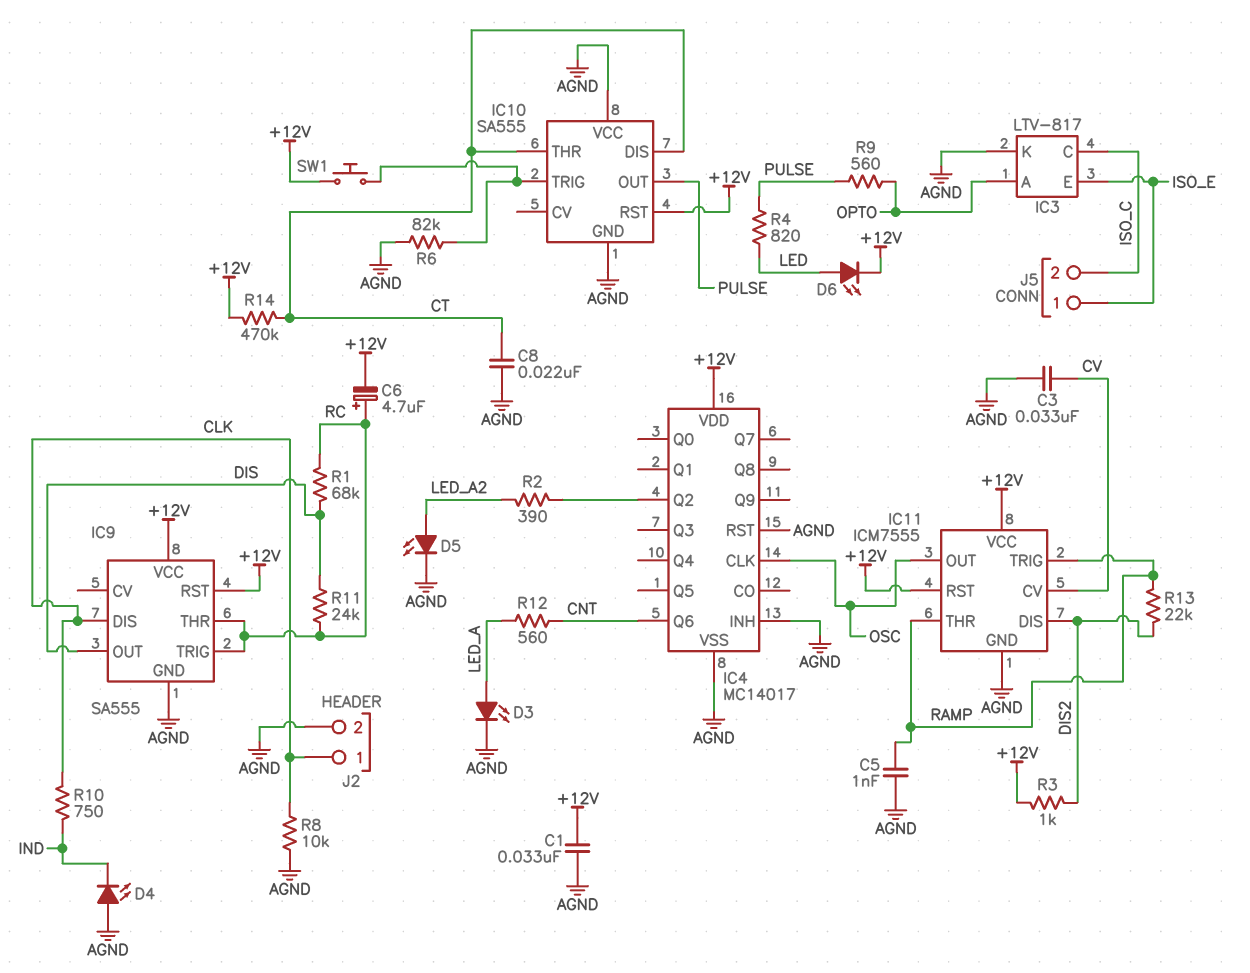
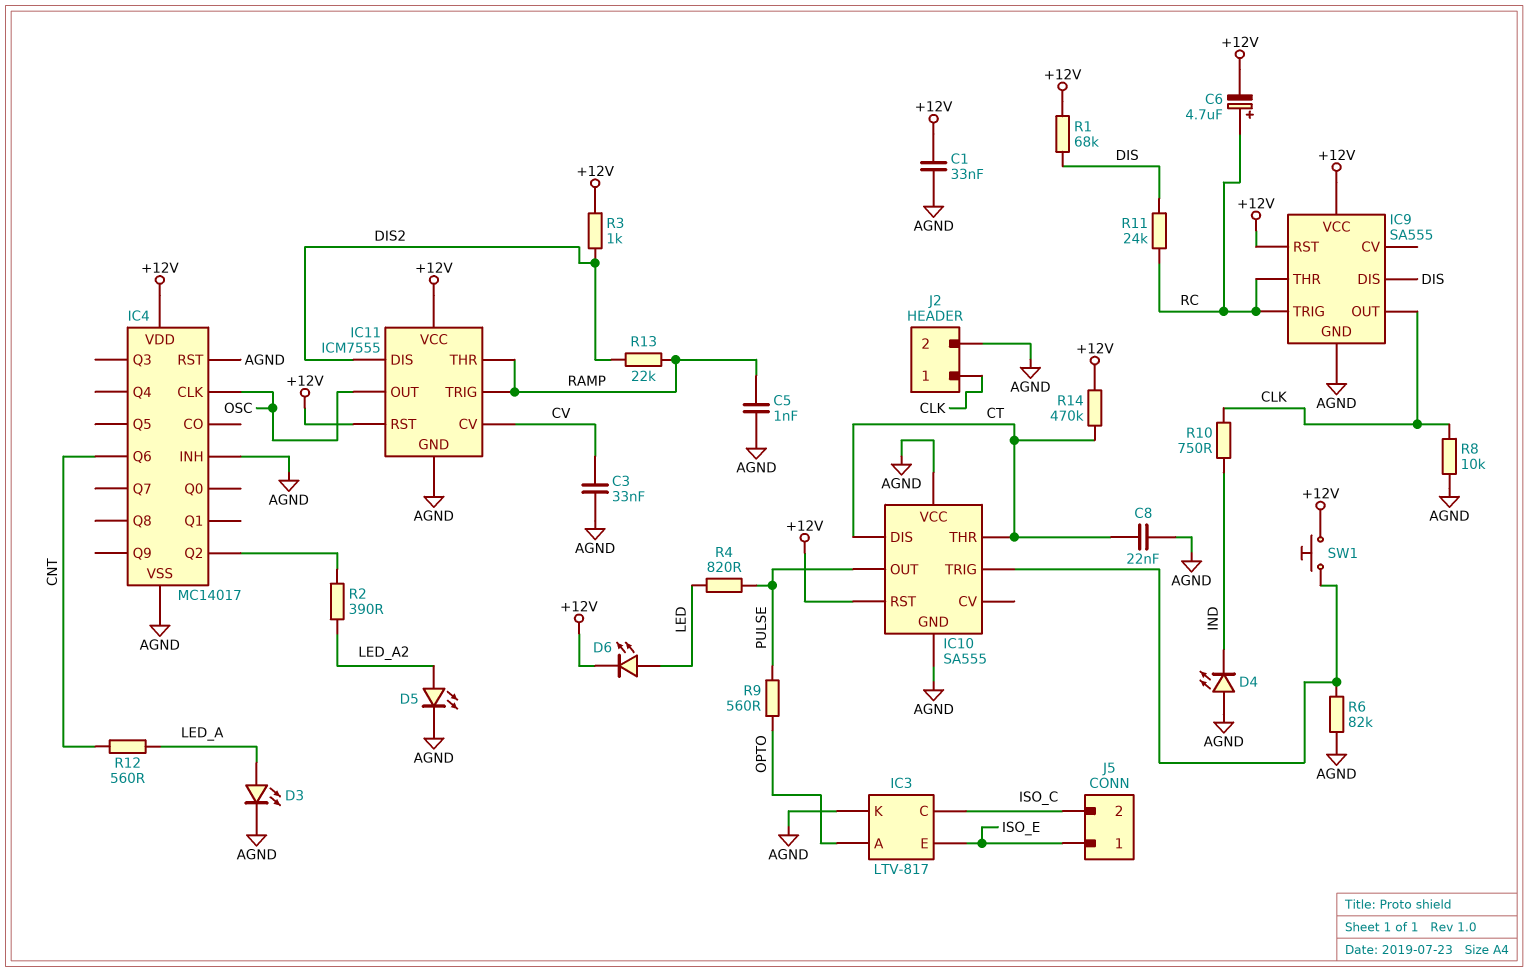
IC9 pin DIS: CLK -> DIS
IC9 pin OUT: DIS -> CLK
R1: 68k (DIS, RC) -> 68k (+12V, DIS)

